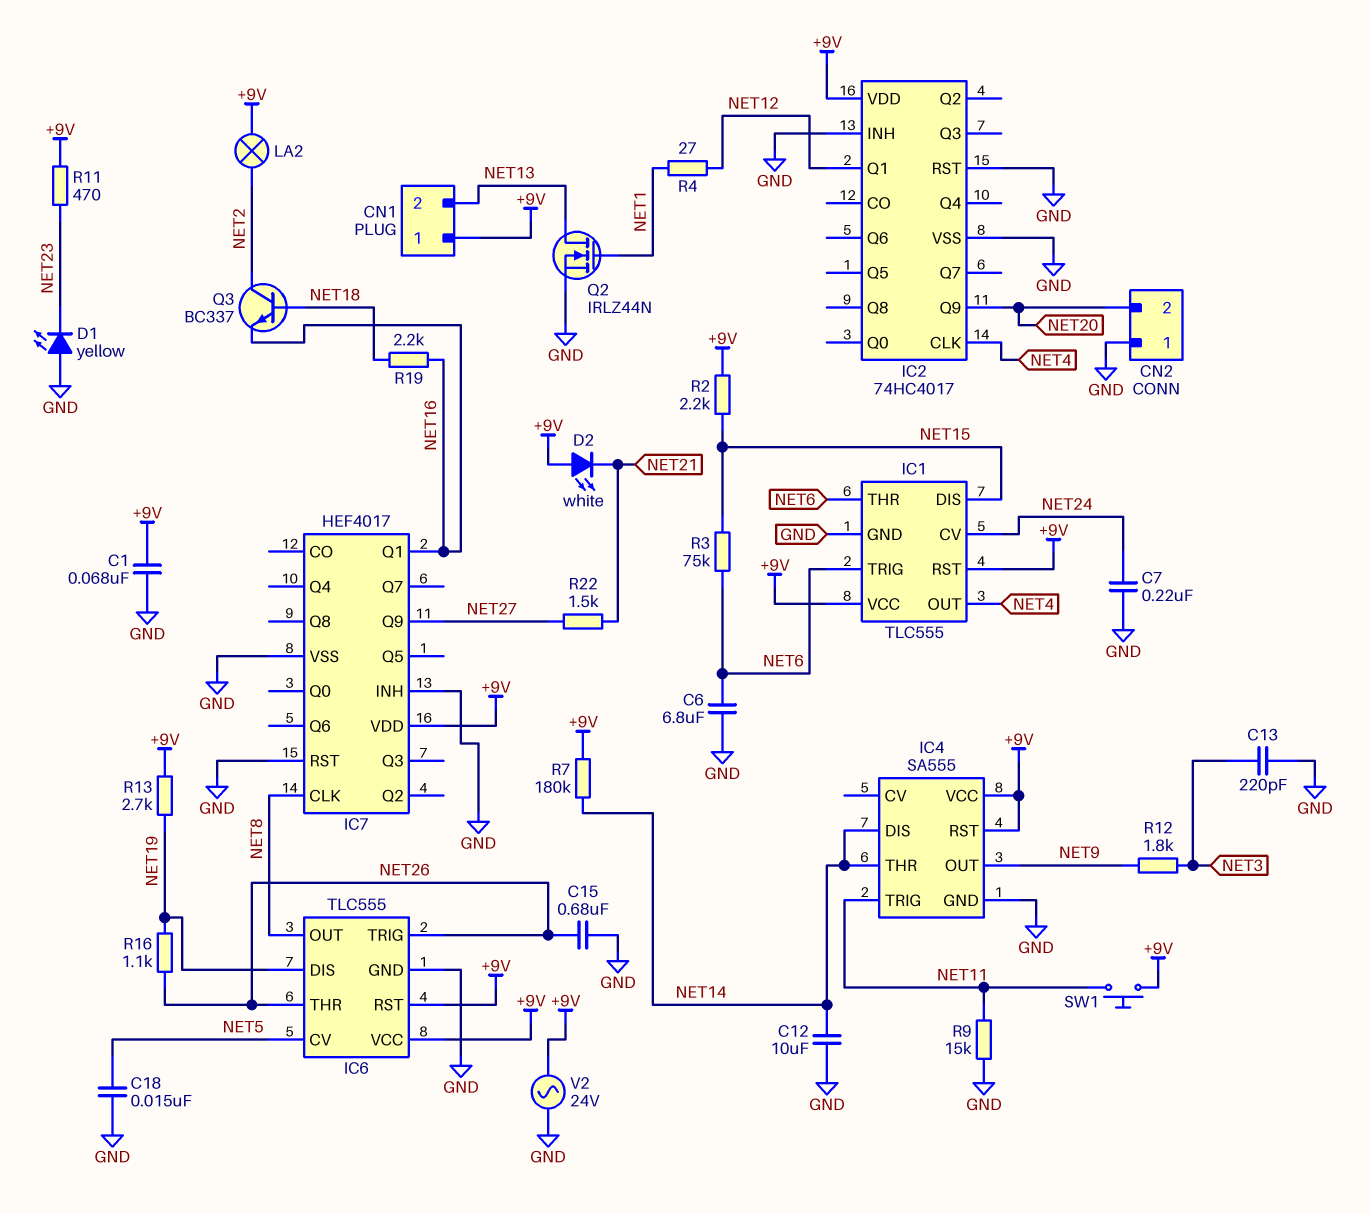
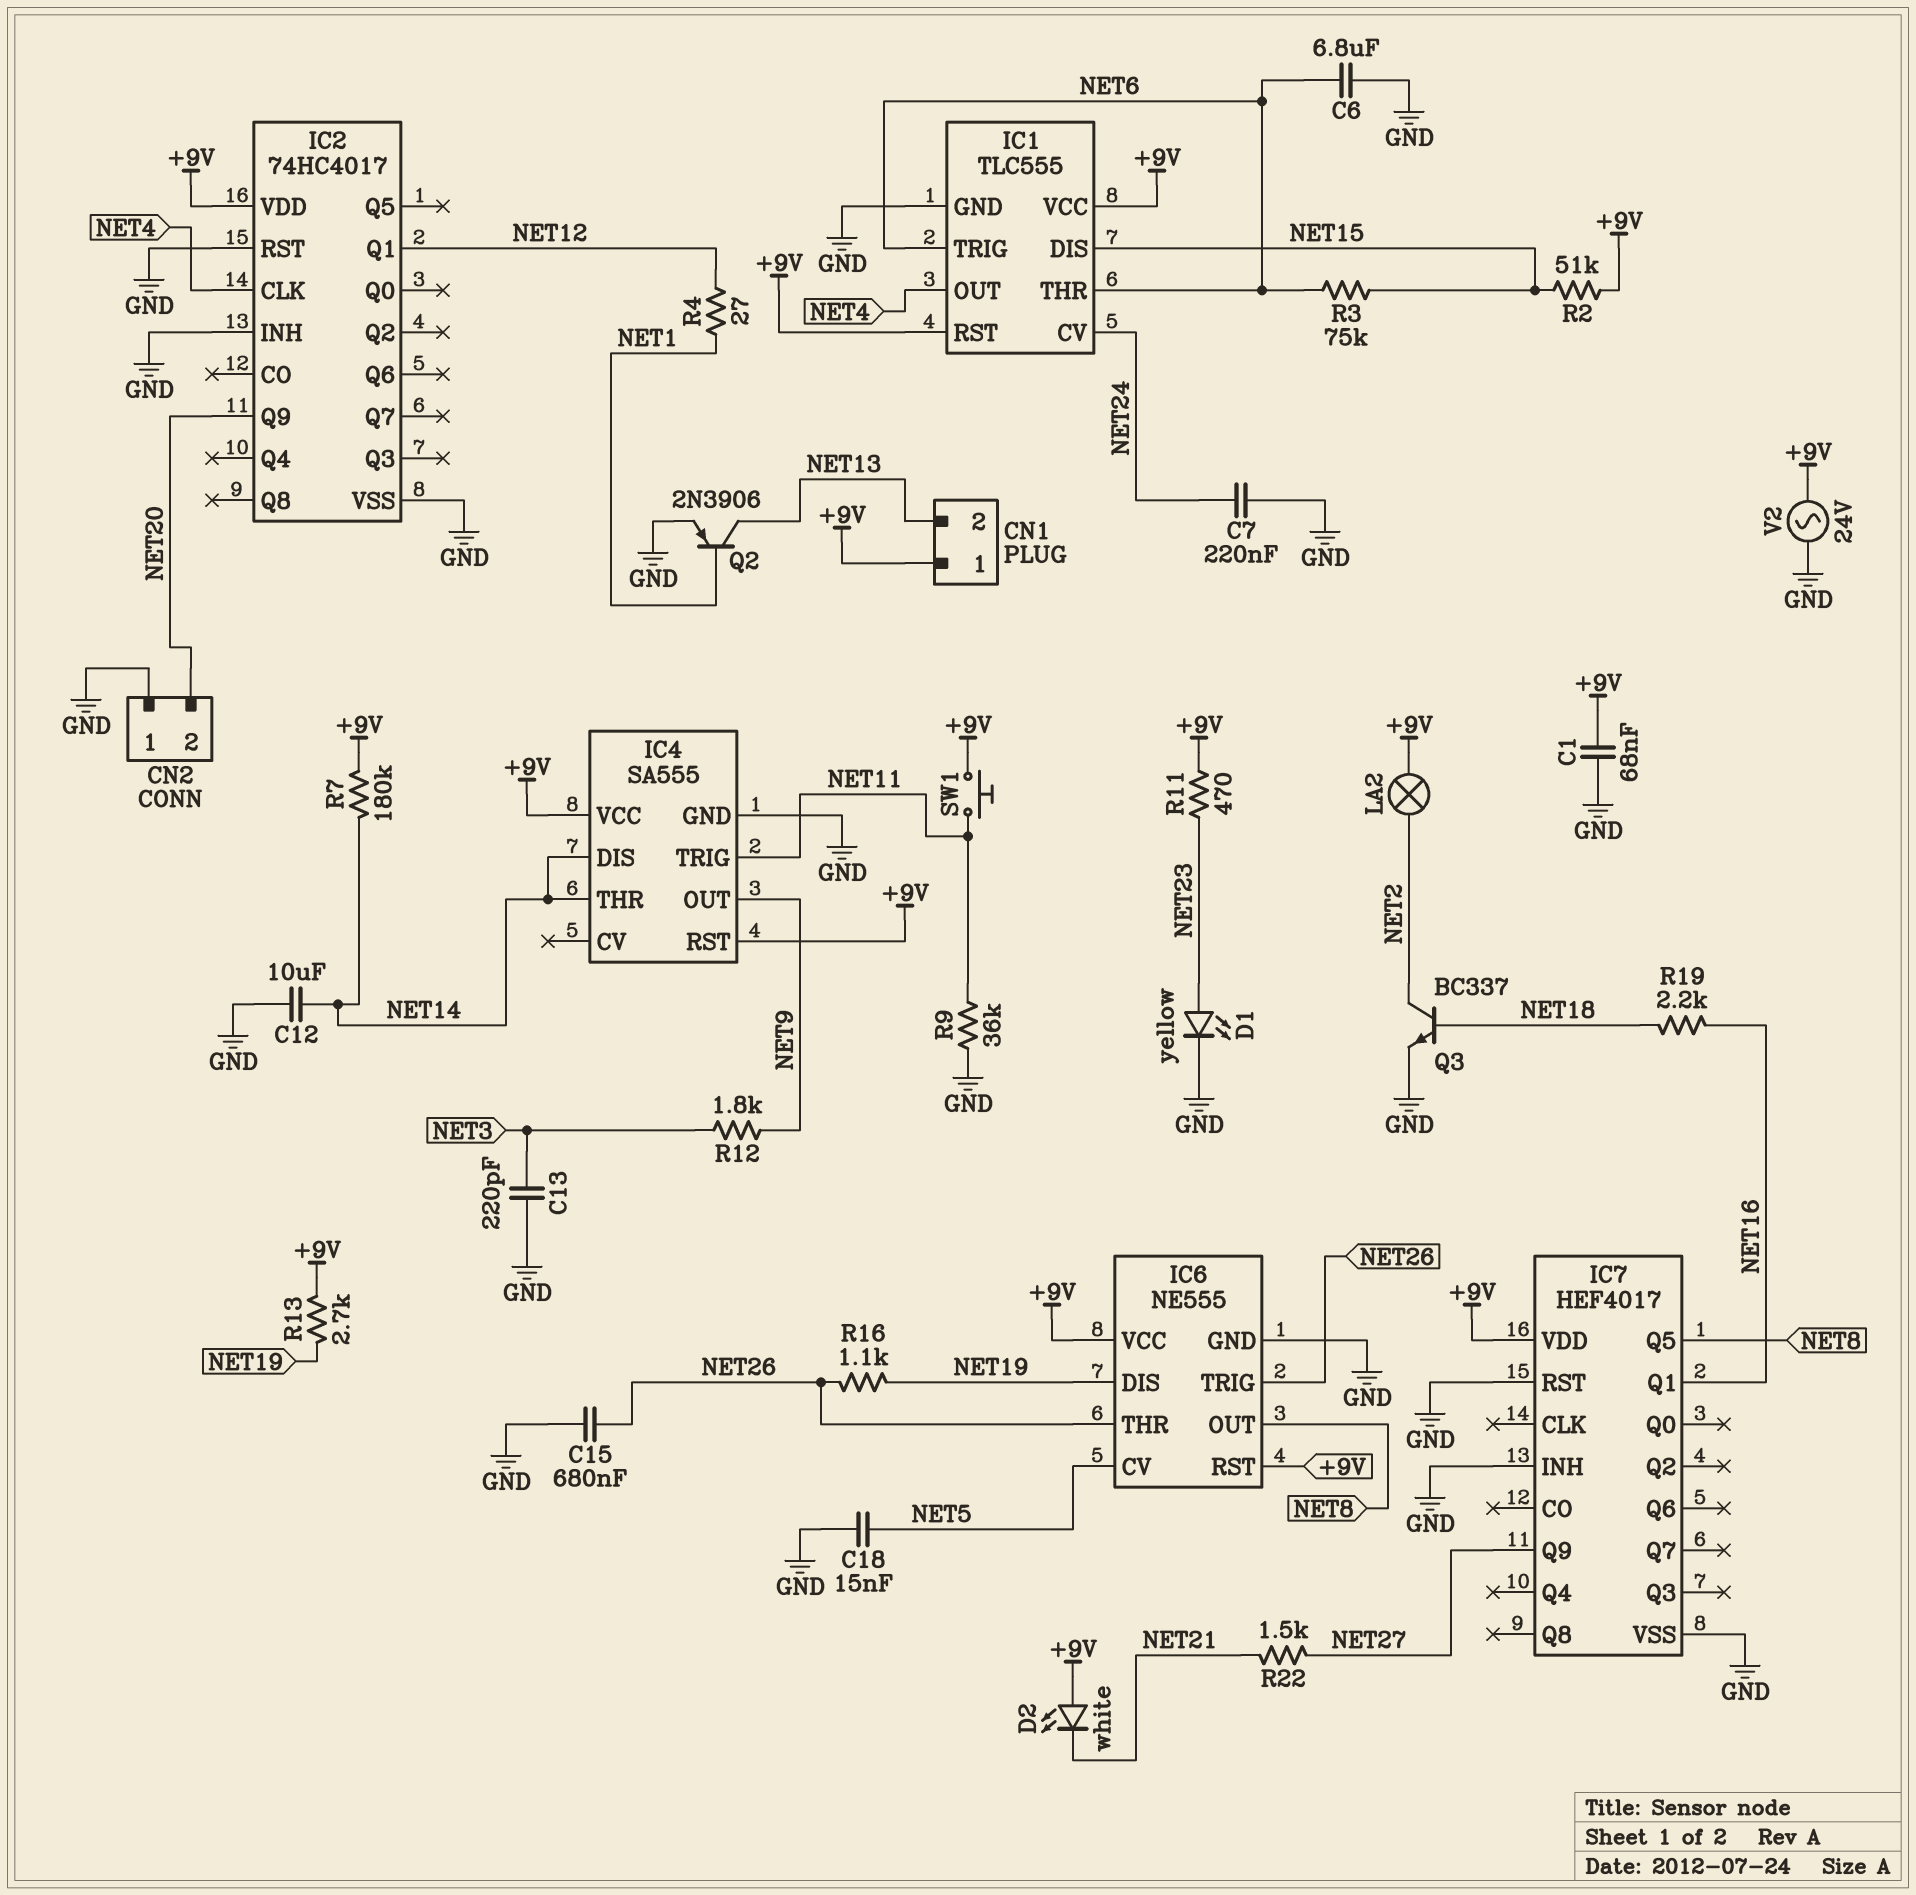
D1: LED yellow (A GND, K NET23) -> LED yellow (A NET23, K GND)
IC6: TLC555 -> NE555
IC7 pin CLK: NET8 -> none
IC7 pin Q5: none -> NET8
Q2: NMOS IRLZ44N (G NET1, D NET13, S GND) -> PNP 2N3906 (B NET1, C NET13, E GND)
Q3: NPN BC337 (B NET18, C NET2, E NET16) -> NPN BC337 (B NET18, C NET2, E GND)
R2: 2.2k (+9V, NET15) -> 51k (+9V, NET15)
R9: 15k (GND, NET11) -> 36k (GND, NET11)

